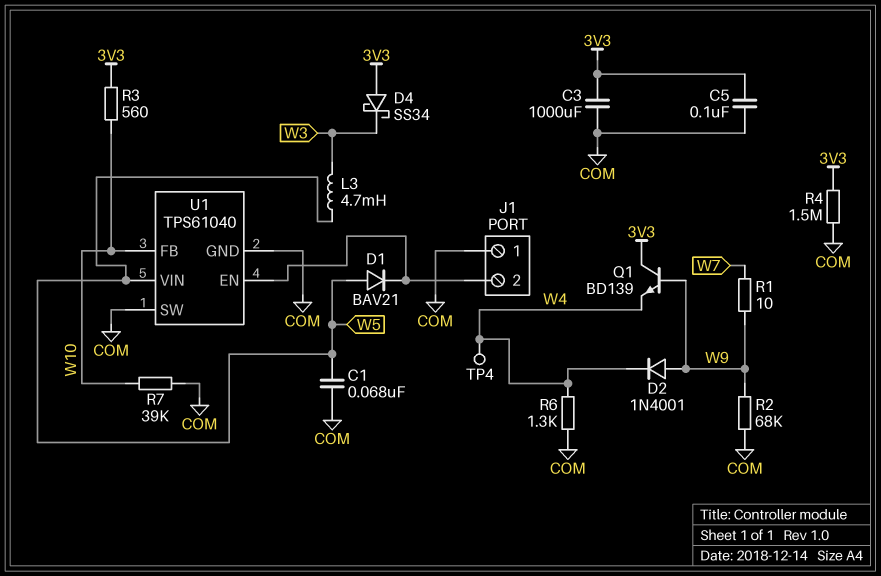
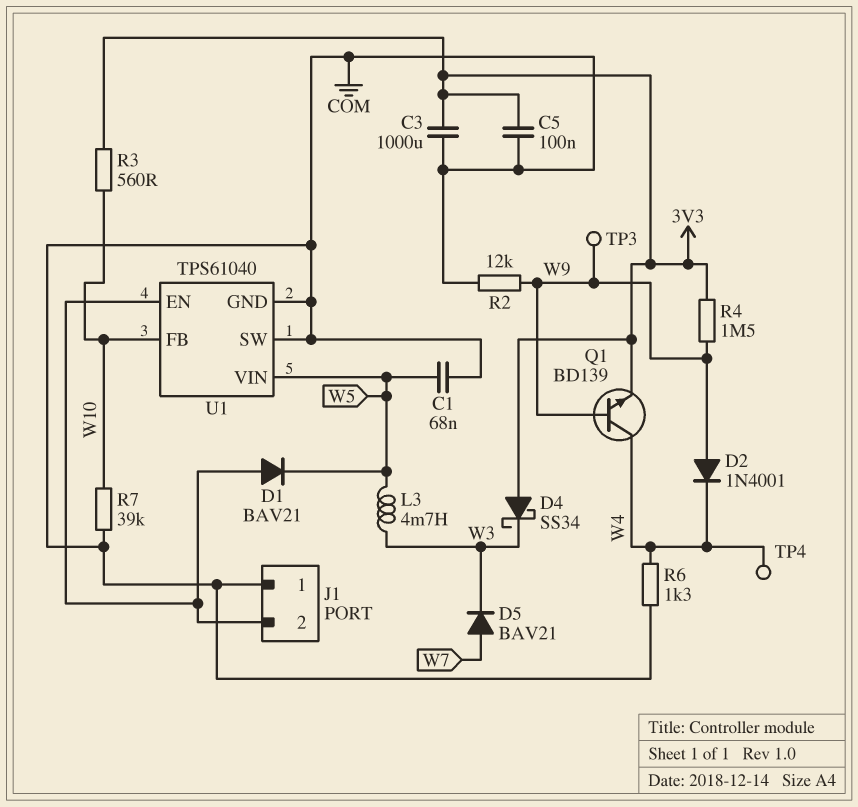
D1: diode BAV21 (A W5, K J1/2) -> diode BAV21 (A J1/2, K W5)
D5: none -> diode BAV21 (A W7, K W3)
Q1: NPN BD139 (B W9, C 3V3, E W4) -> NPN BD139 (B W9, C W4, E 3V3)
R1: 10 (W7, W9) -> none
R2: 68k (COM, W9) -> 12k (COM, W9)
R4: 1.5M (3V3, COM) -> 1.5M (3V3, W9)
TP3: none -> test point (W9)

